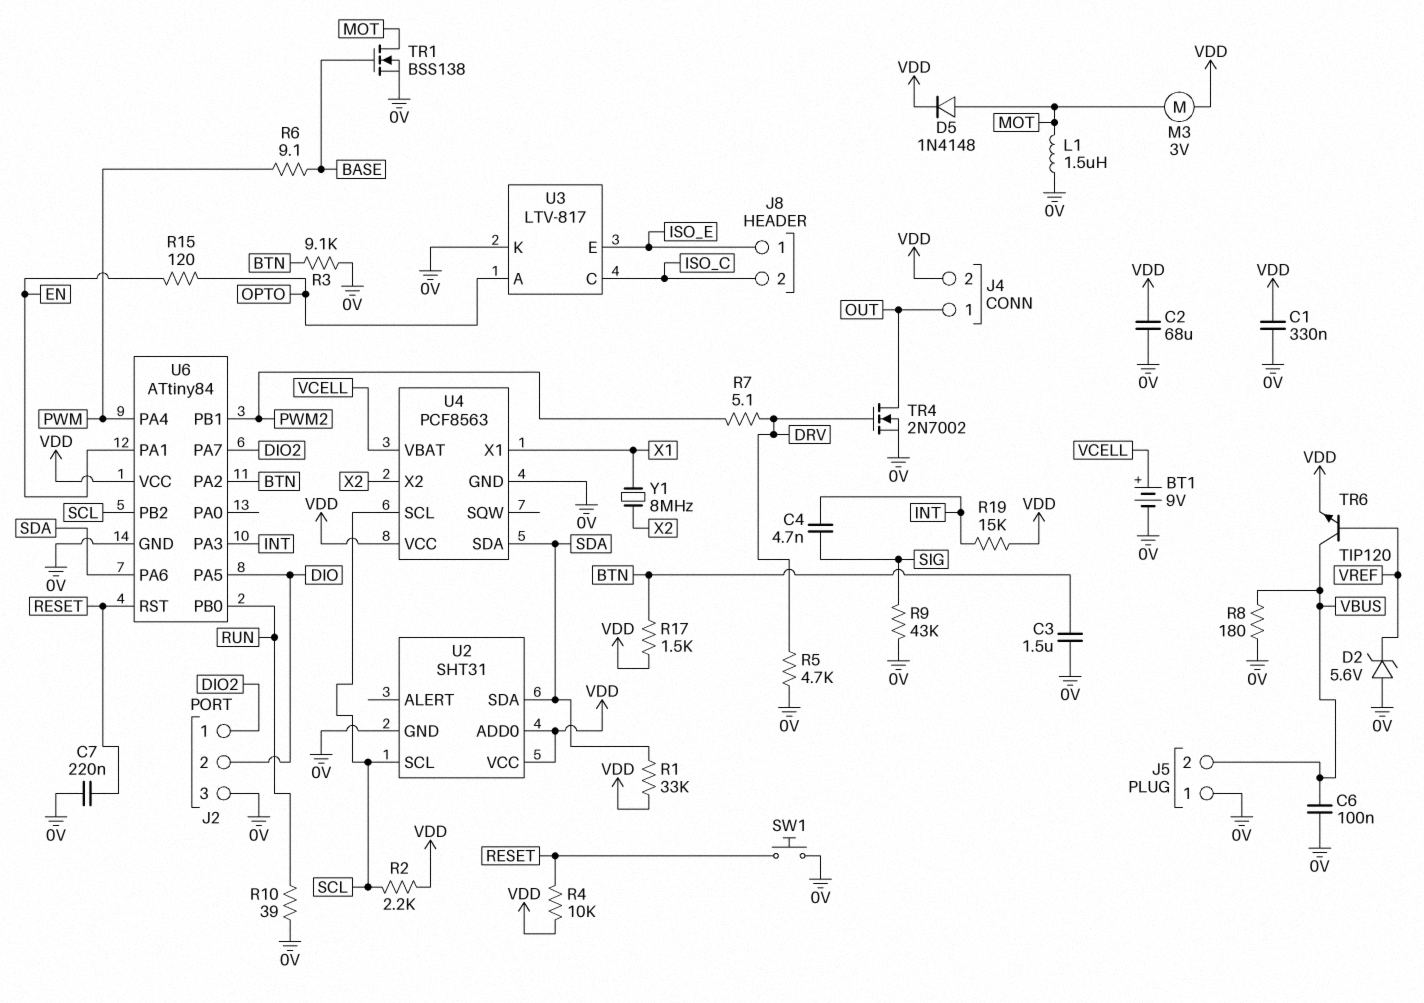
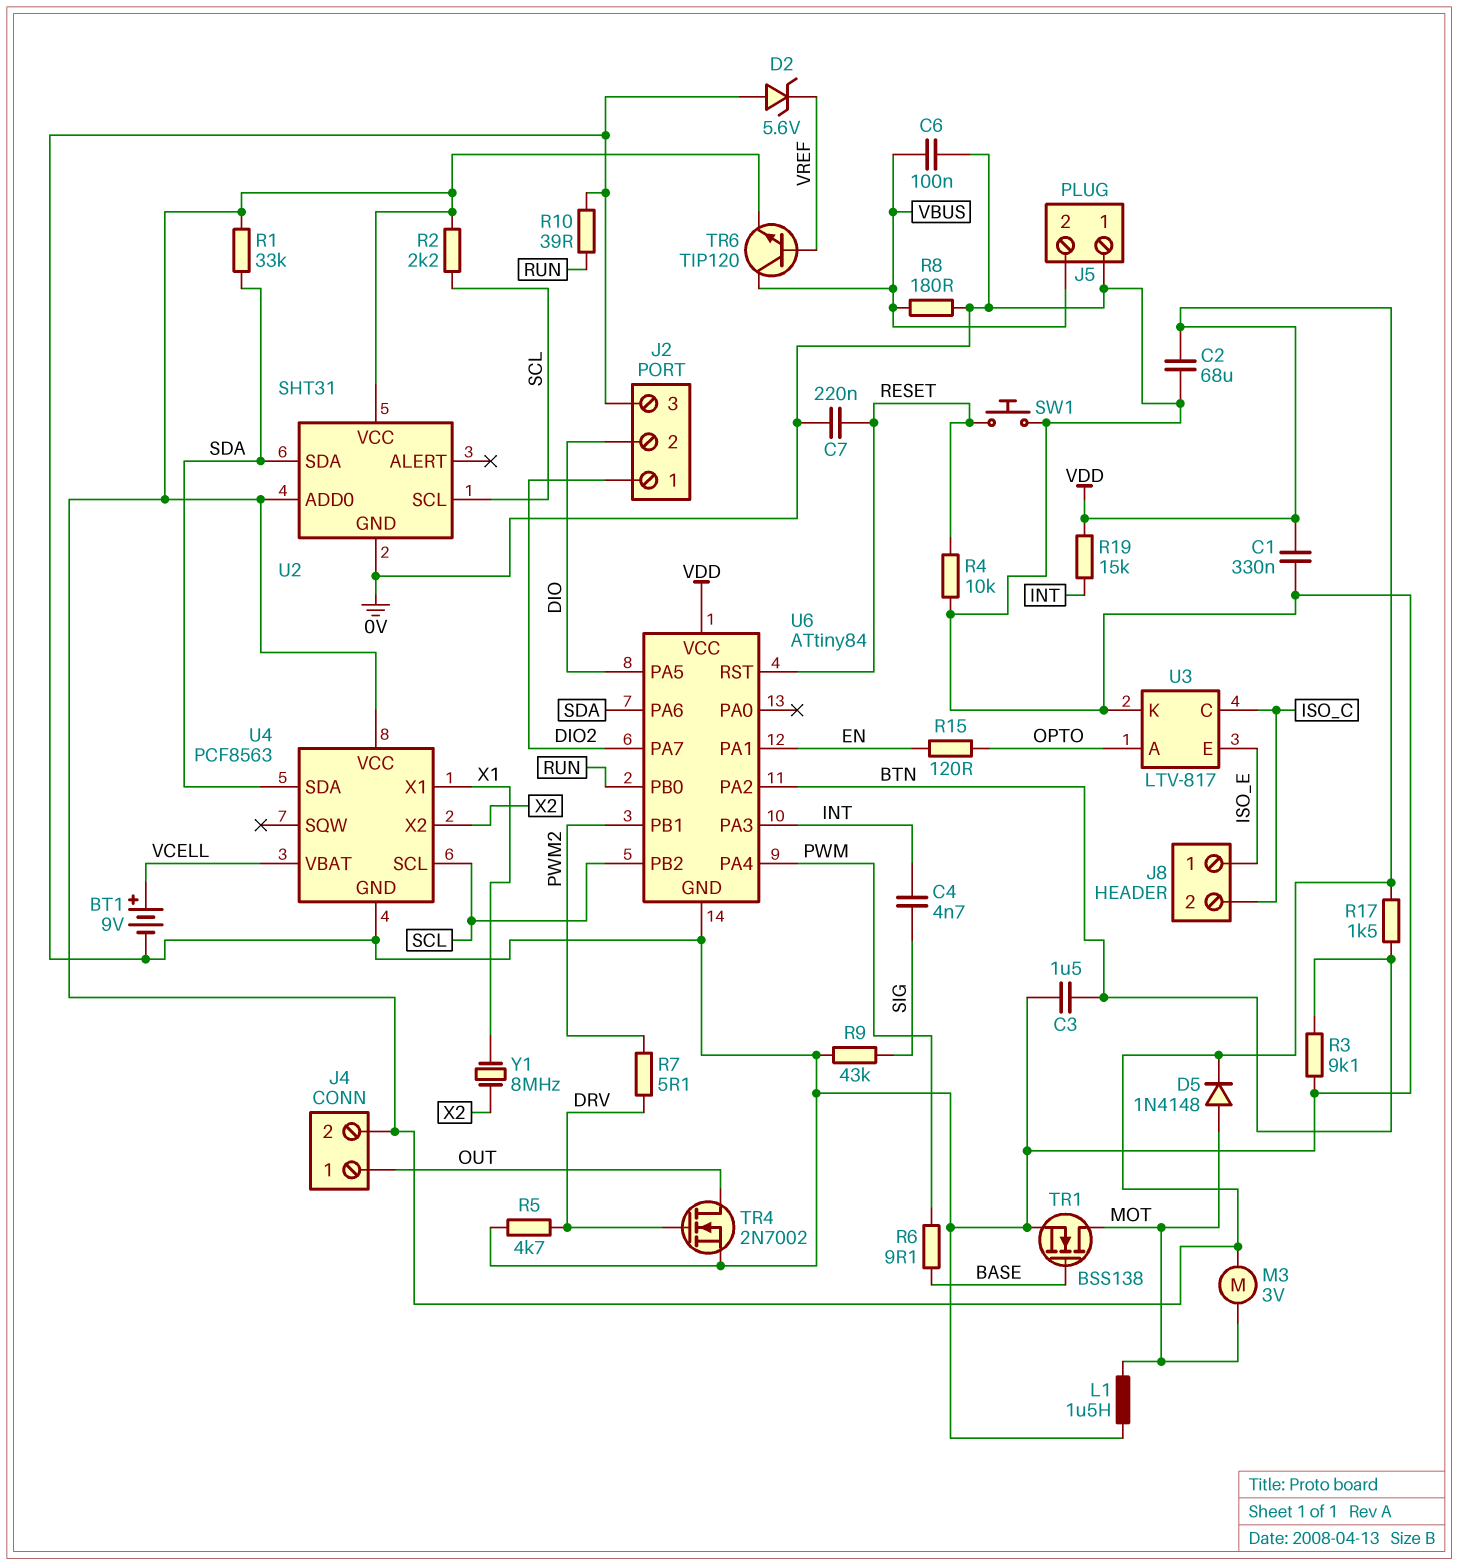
R4: 10k (RESET, VDD) -> 10k (0V, RESET)

